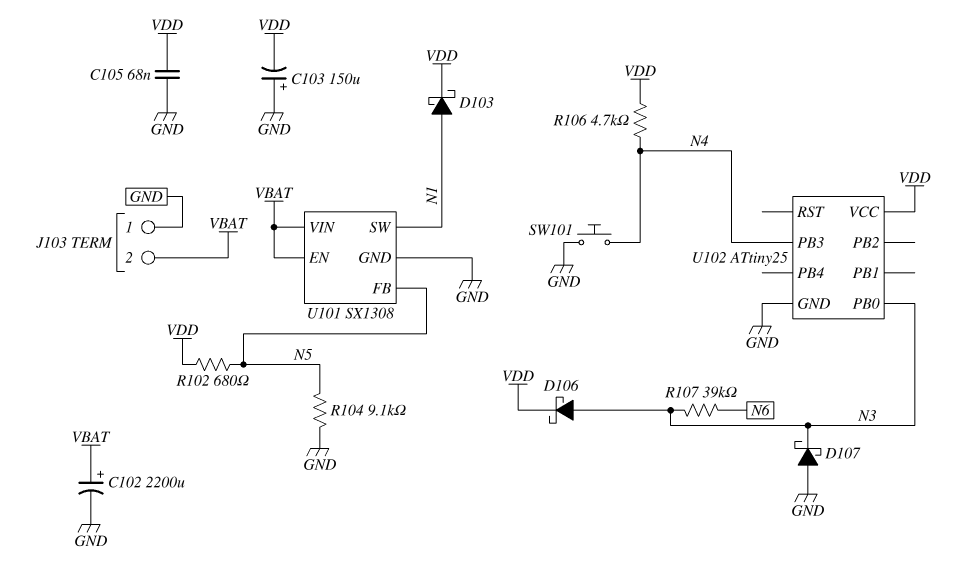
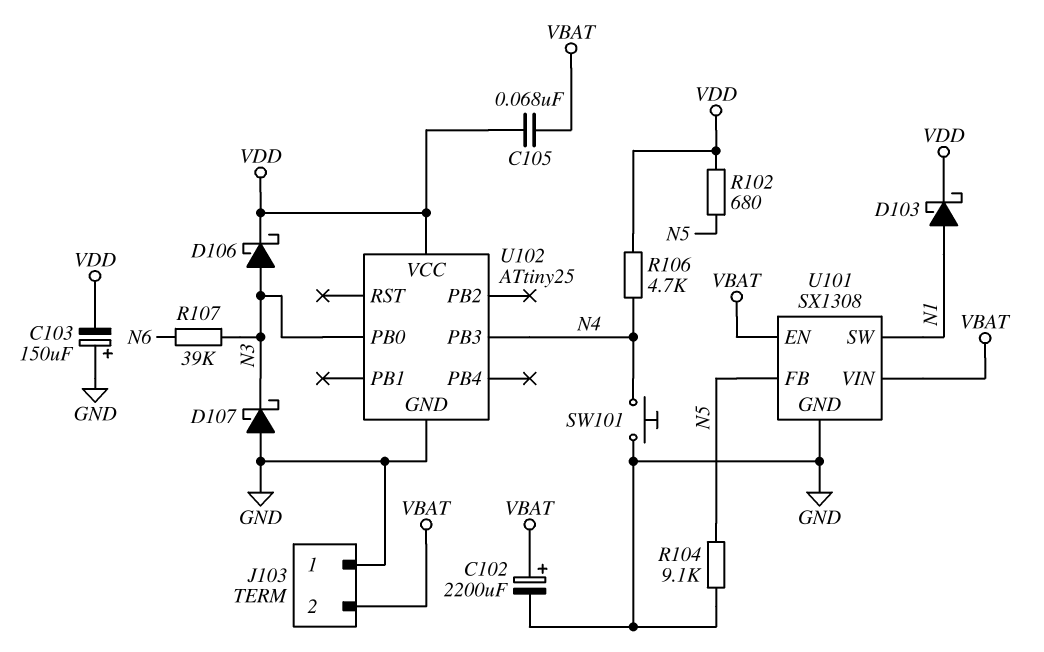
C105: 68nF (GND, VDD) -> 68nF (VBAT, VDD)

